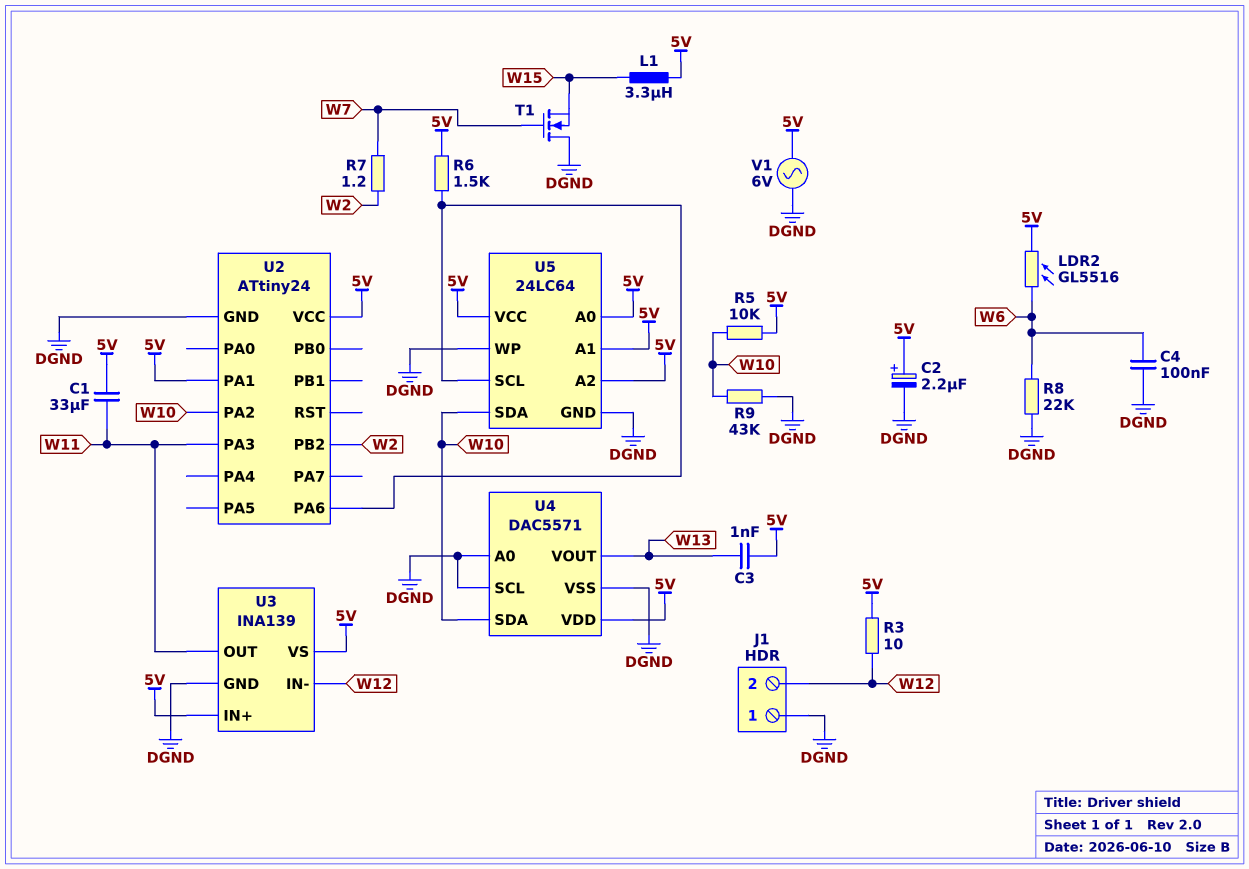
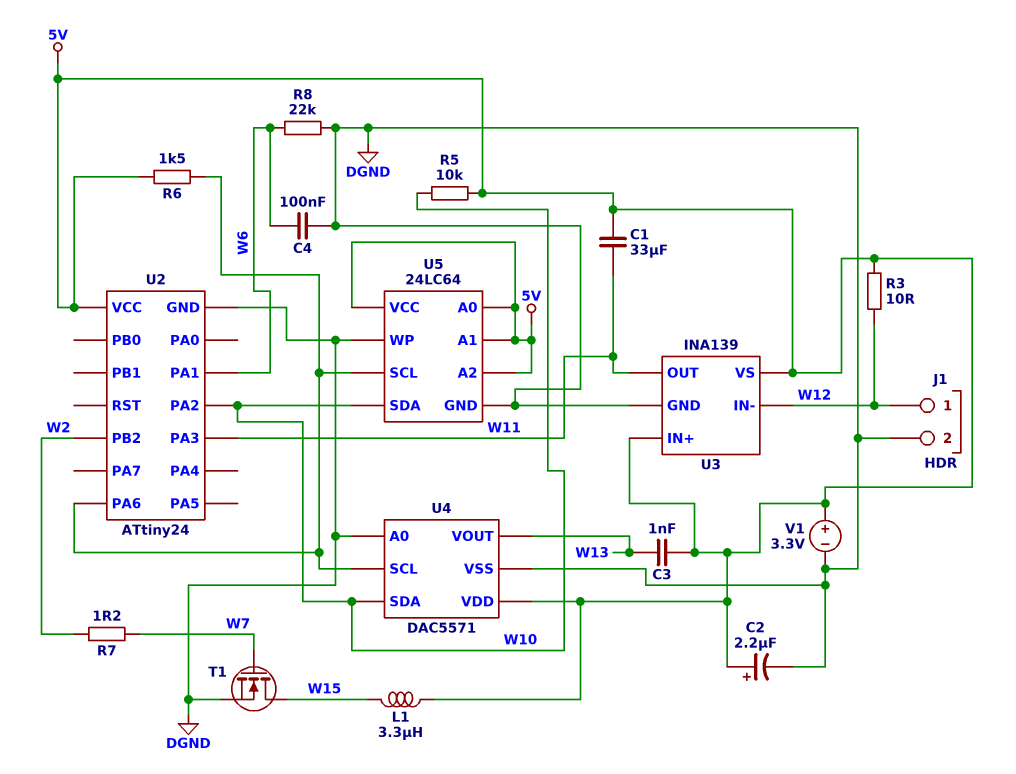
J1 pin 1: DGND -> W12
J1 pin 2: W12 -> DGND
LDR2: GL5516 (5V, W6) -> none
R9: 43k (DGND, W10) -> none
T1: NMOS (G W7, D DGND, S W15) -> NMOS (G W7, D W15, S DGND)
U2 pin PA1: 5V -> W6
U4 pin SCL: DGND -> U2/PA6
V1: AC 6V (5V, DGND) -> 3.3V (plus 5V, minus DGND)

